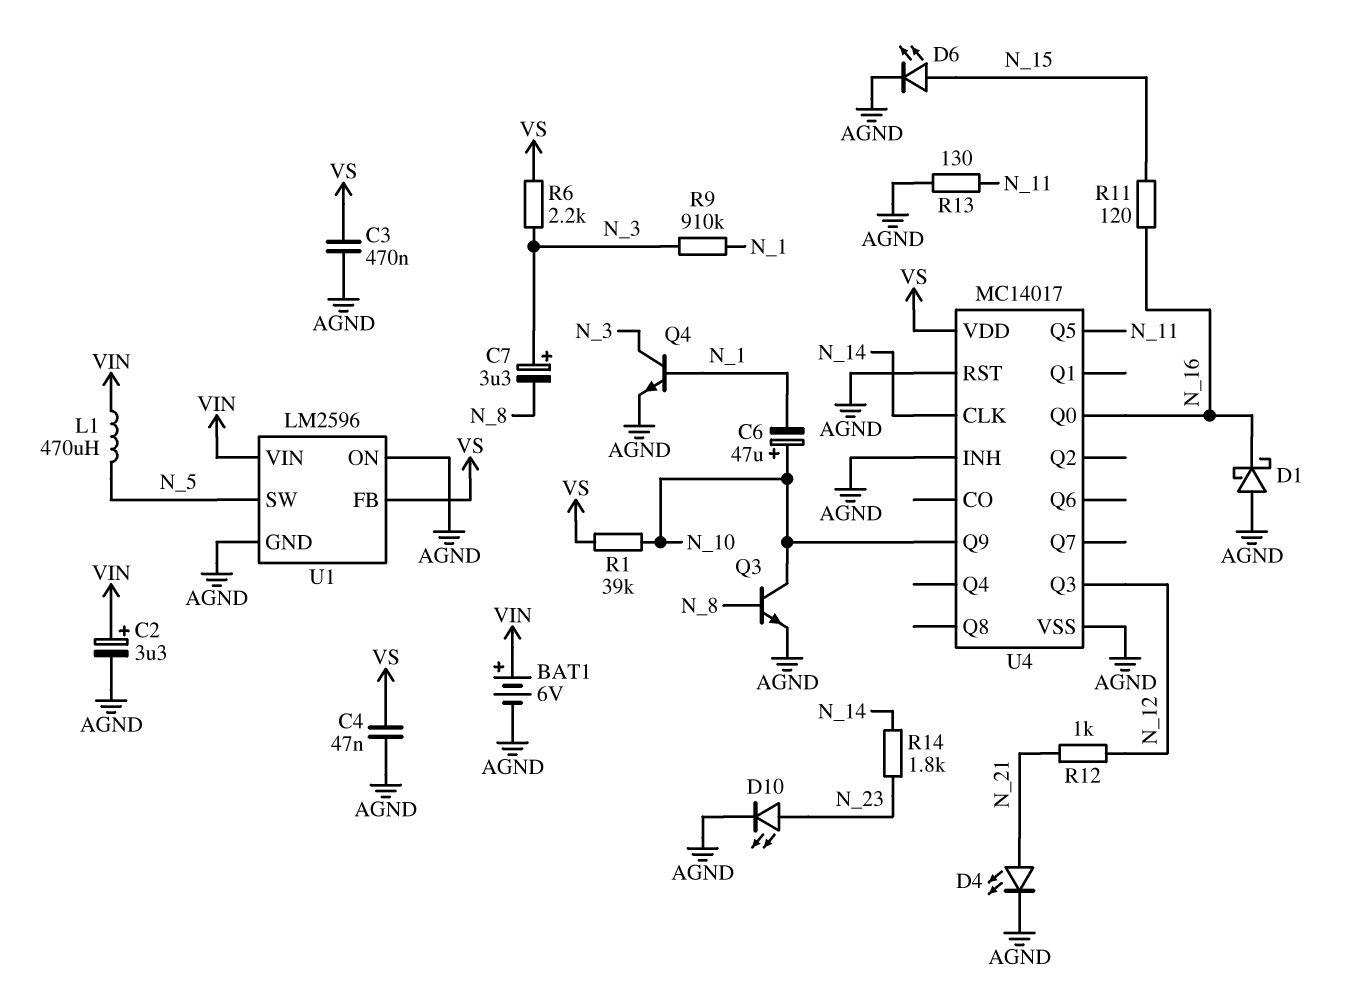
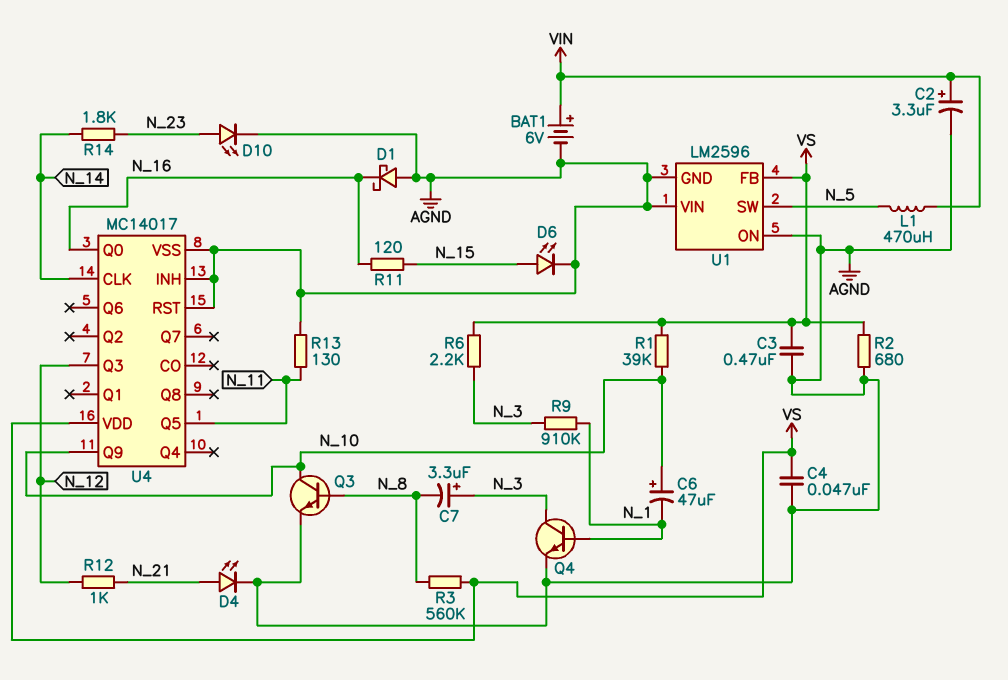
R2: none -> 680 (AGND, VS)
R3: none -> 560k (N_8, VS)
U1 pin VIN: VIN -> AGND

